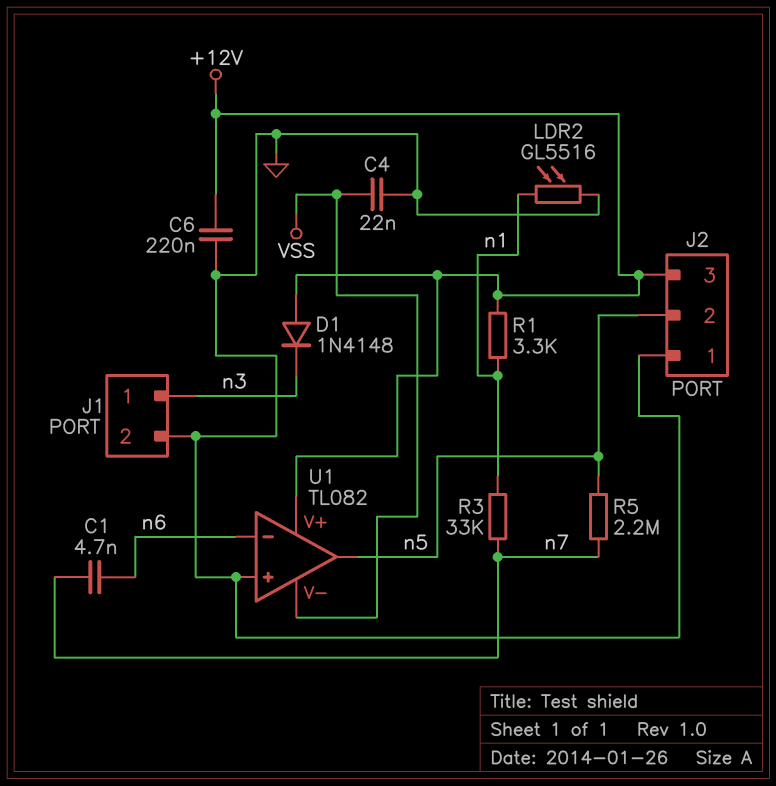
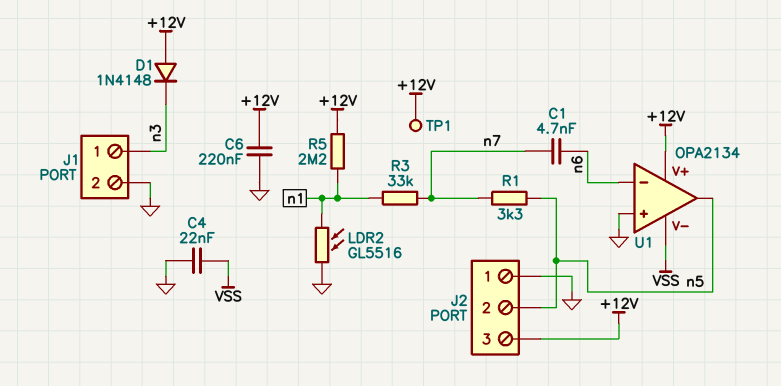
R1: 3.3k (+12V, n1) -> 3.3k (n5, n7)
R5: 2.2M (n5, n7) -> 2.2M (+12V, n1)
TP1: none -> test point (+12V)
U1: TL082 -> OPA2134

